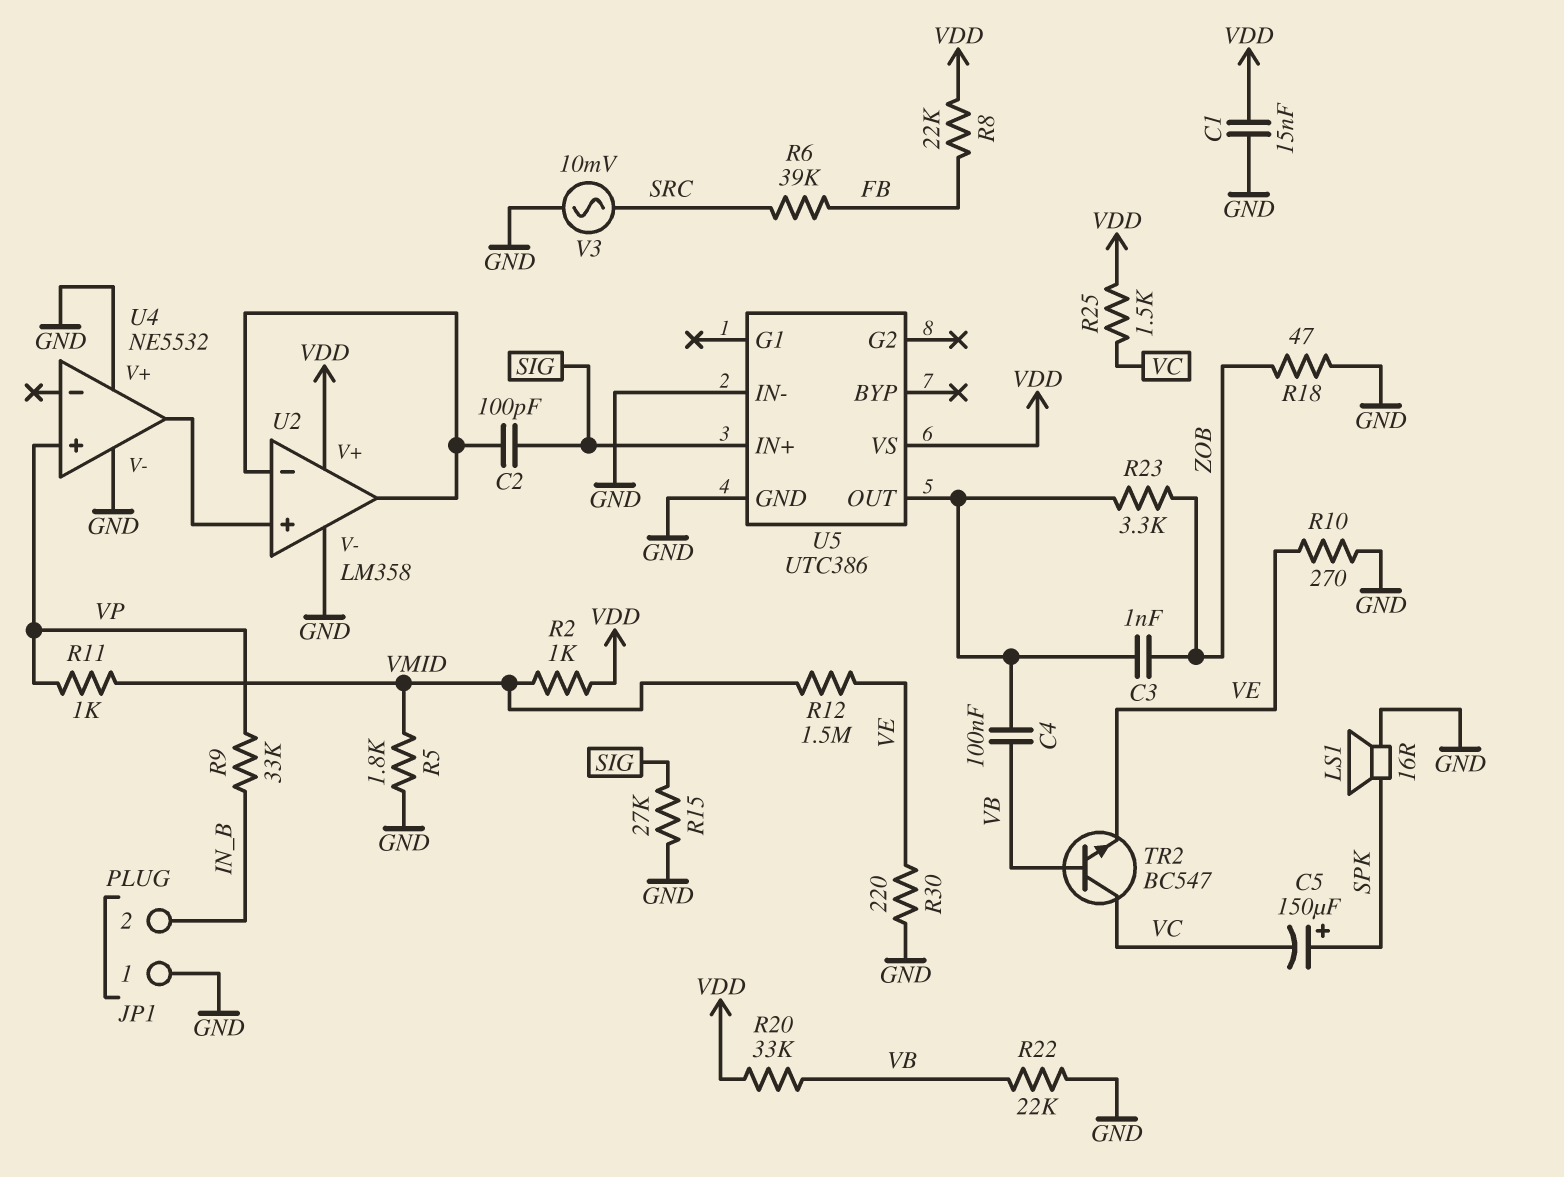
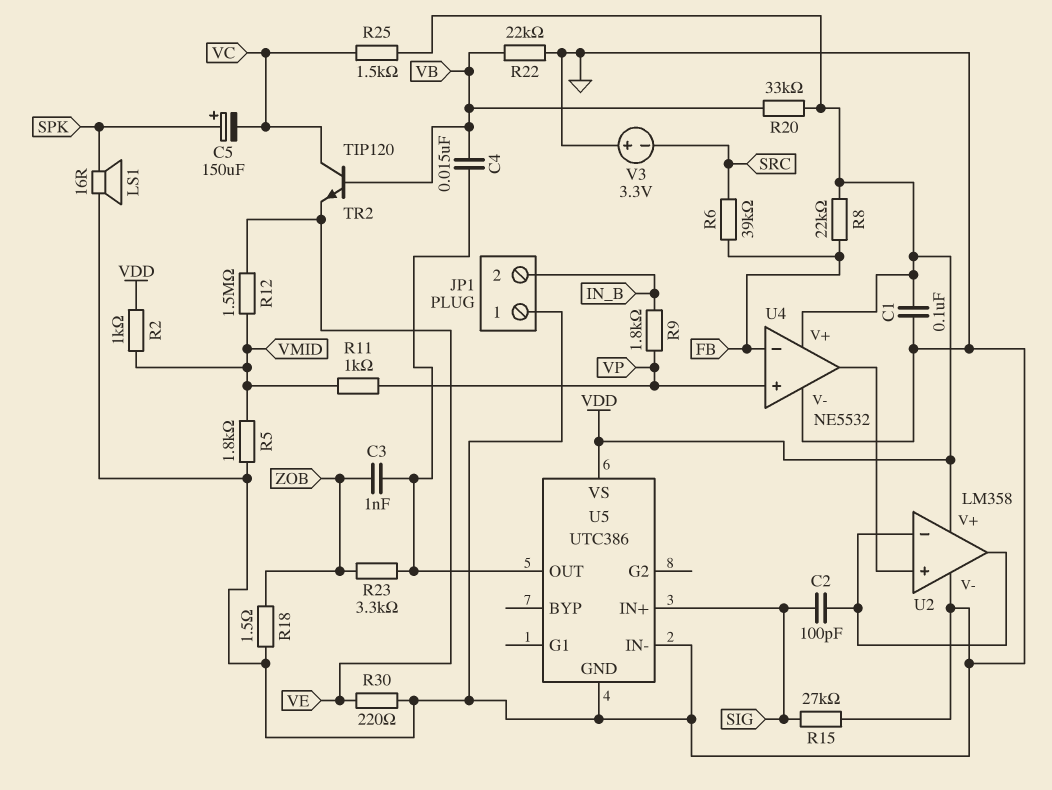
C1: 15nF (GND, VDD) -> 100nF (GND, VDD)
C4: 100nF (U5/OUT, VB) -> 15nF (U5/OUT, VB)
R9: 33k (IN_B, VP) -> 1.8k (IN_B, VP)
R10: 270 (GND, VE) -> none
R18: 47 (GND, ZOB) -> 1.5 (GND, ZOB)
TR2: NPN BC547 (B VB, C VC, E VE) -> NPN TIP120 (B VB, C VC, E VE)
U4 pin V+: GND -> VDD
U4 pin in-: none -> FB
V3: AC 10mV (GND, SRC) -> 3.3V (plus GND, minus SRC)

